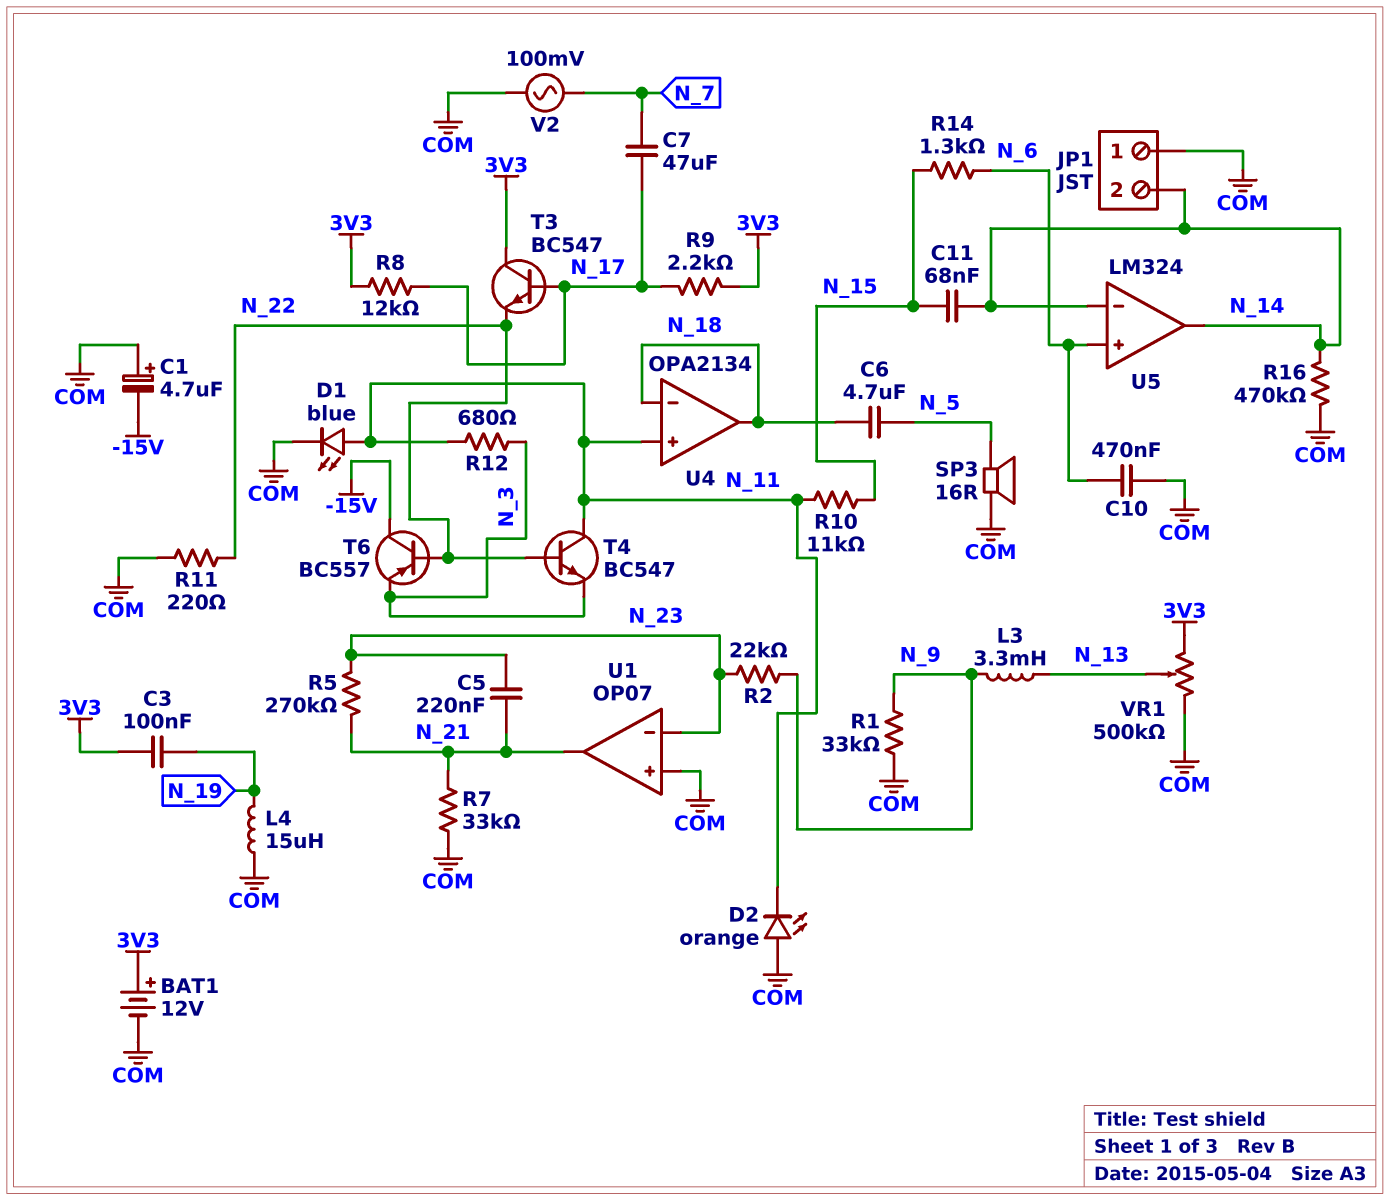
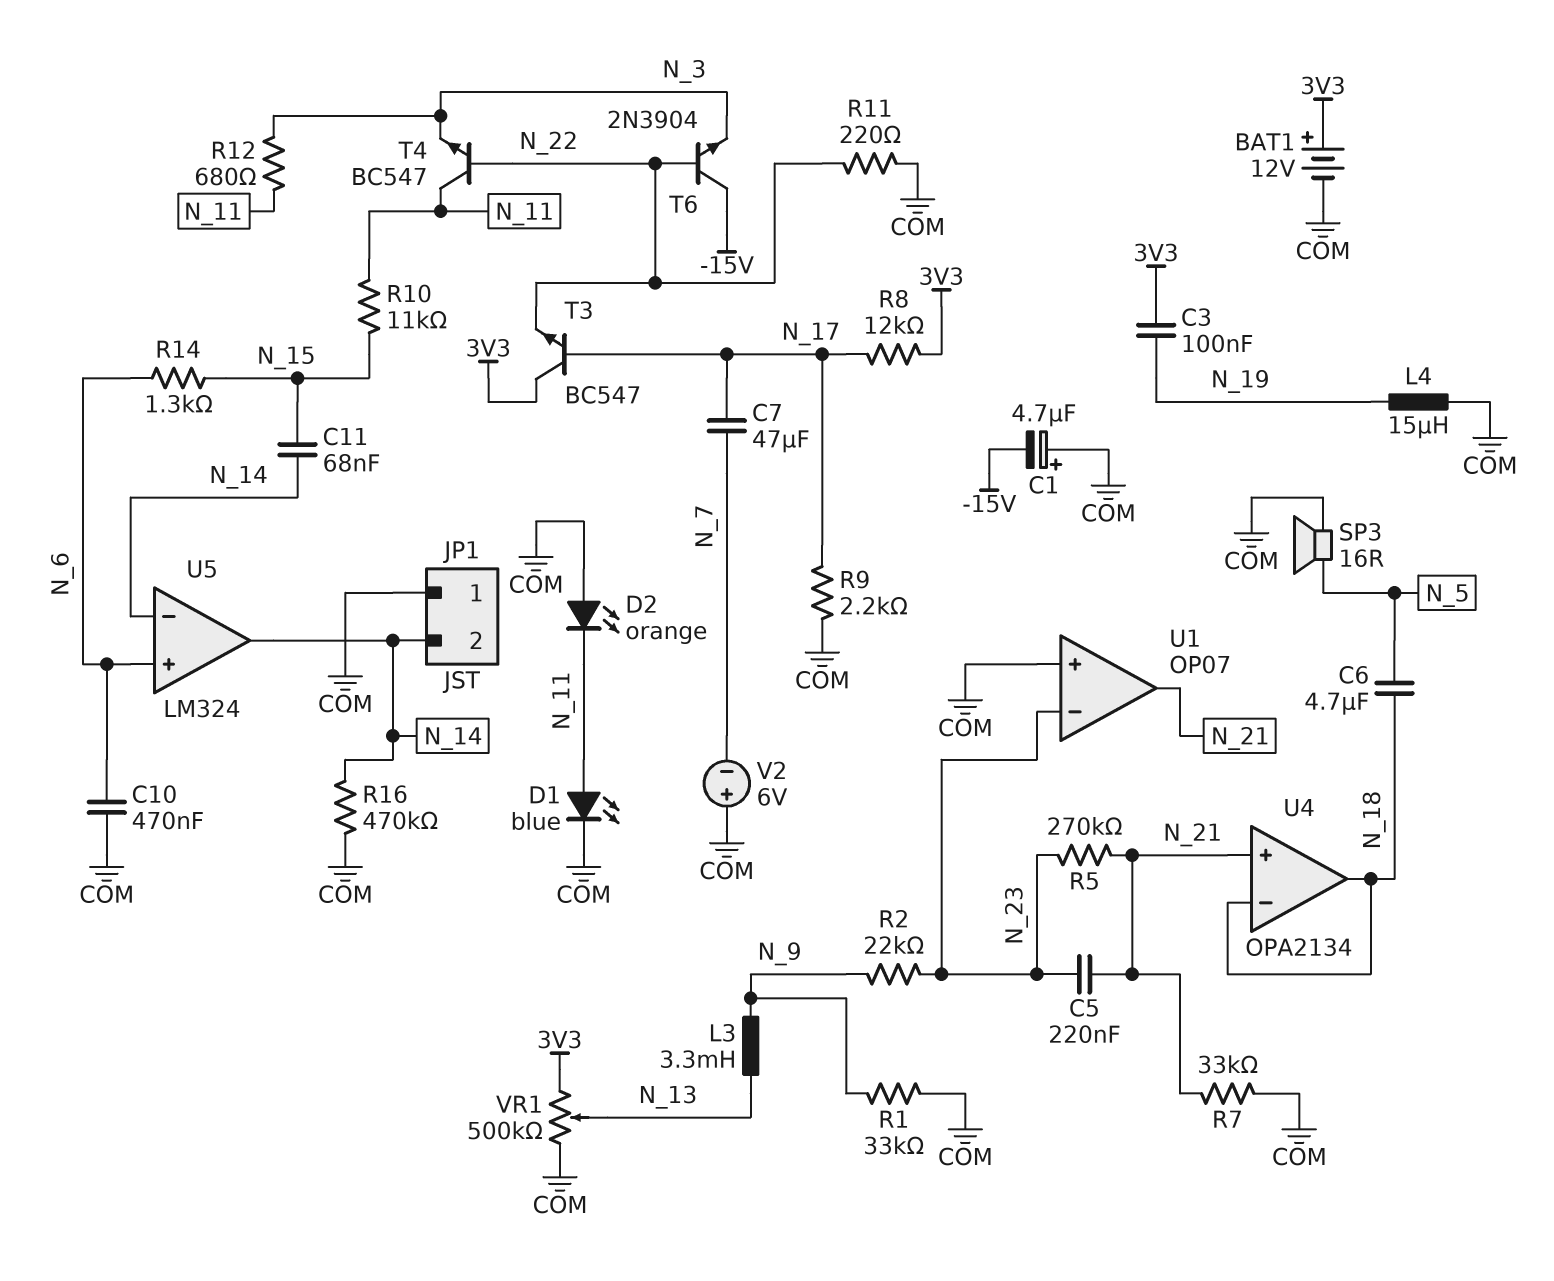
R9: 2.2k (3V3, N_17) -> 2.2k (COM, N_17)
T6: PNP BC557 (B N_22, C -15V, E N_3) -> NPN 2N3904 (B N_22, C -15V, E N_3)
U4 pin in+: N_11 -> N_21
V2: AC 100mV (COM, N_7) -> 6V (plus COM, minus N_7)

